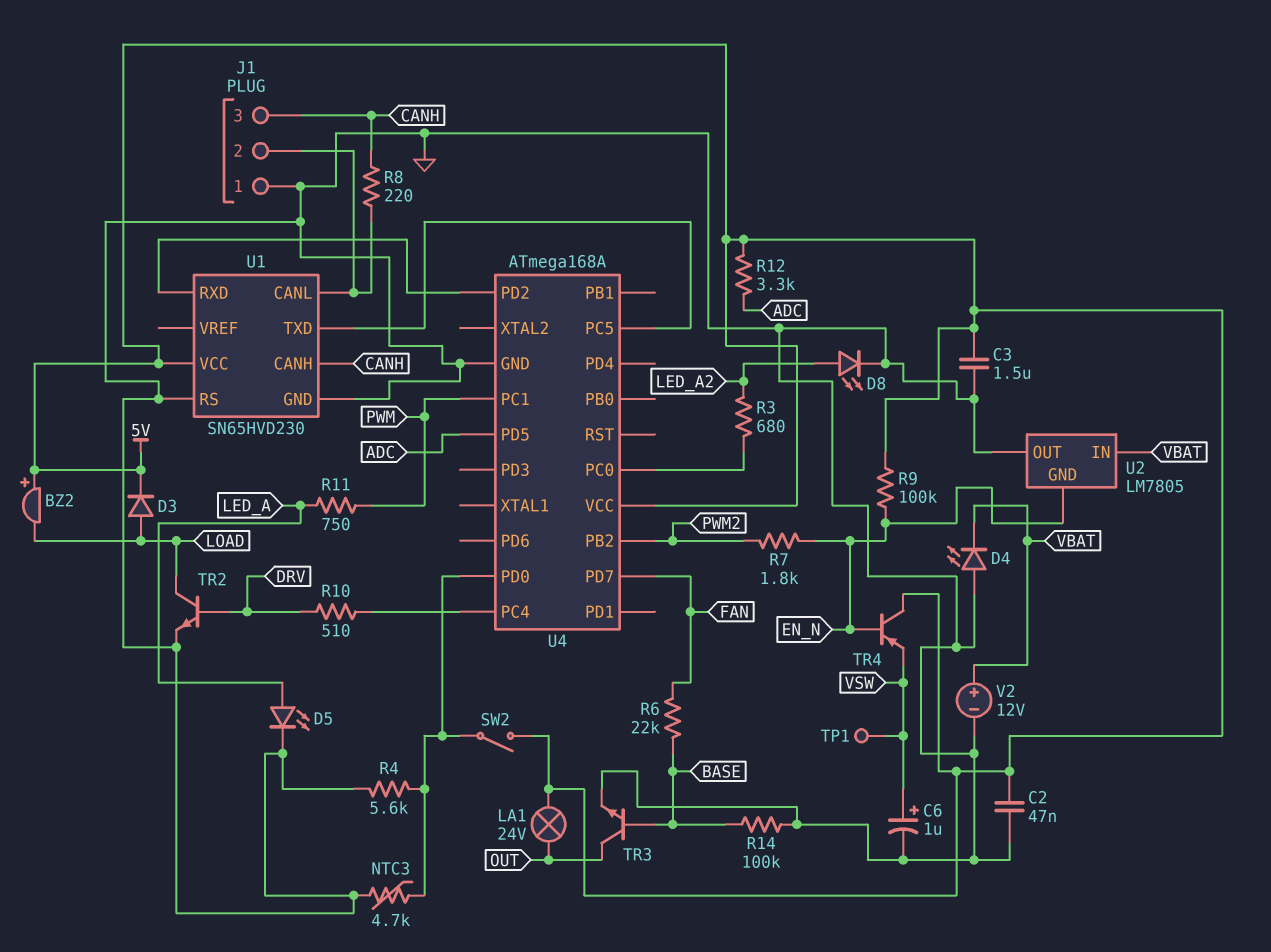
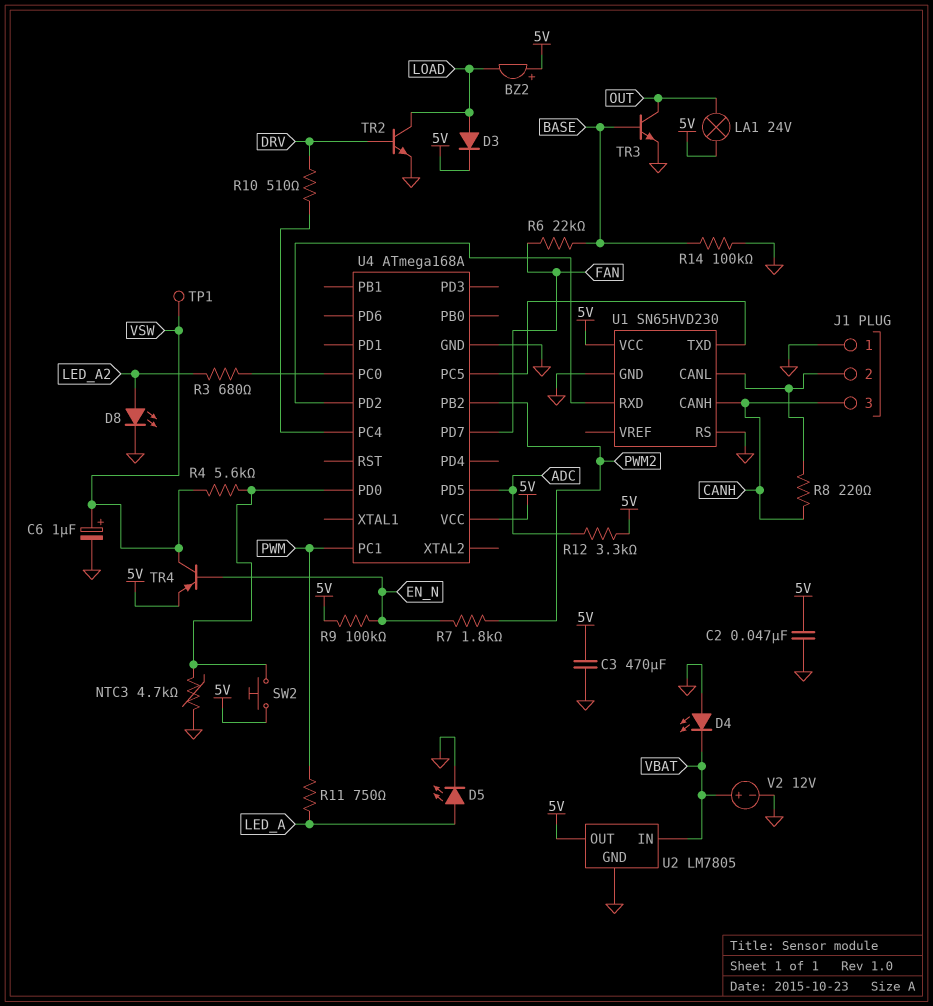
C3: 1.5uF (5V, GND) -> 470uF (5V, GND)
R4: 5.6k (GND, U4/PD0) -> 5.6k (U4/PD0, VSW)
SW2: switch (5V, U4/PD0) -> button (5V, U4/PD0)
TR4: PNP (B EN_N, C 5V, E VSW) -> PNP (B EN_N, C VSW, E 5V)
U2 pin GND: EN_N -> GND
U2 pin OUT: GND -> 5V

